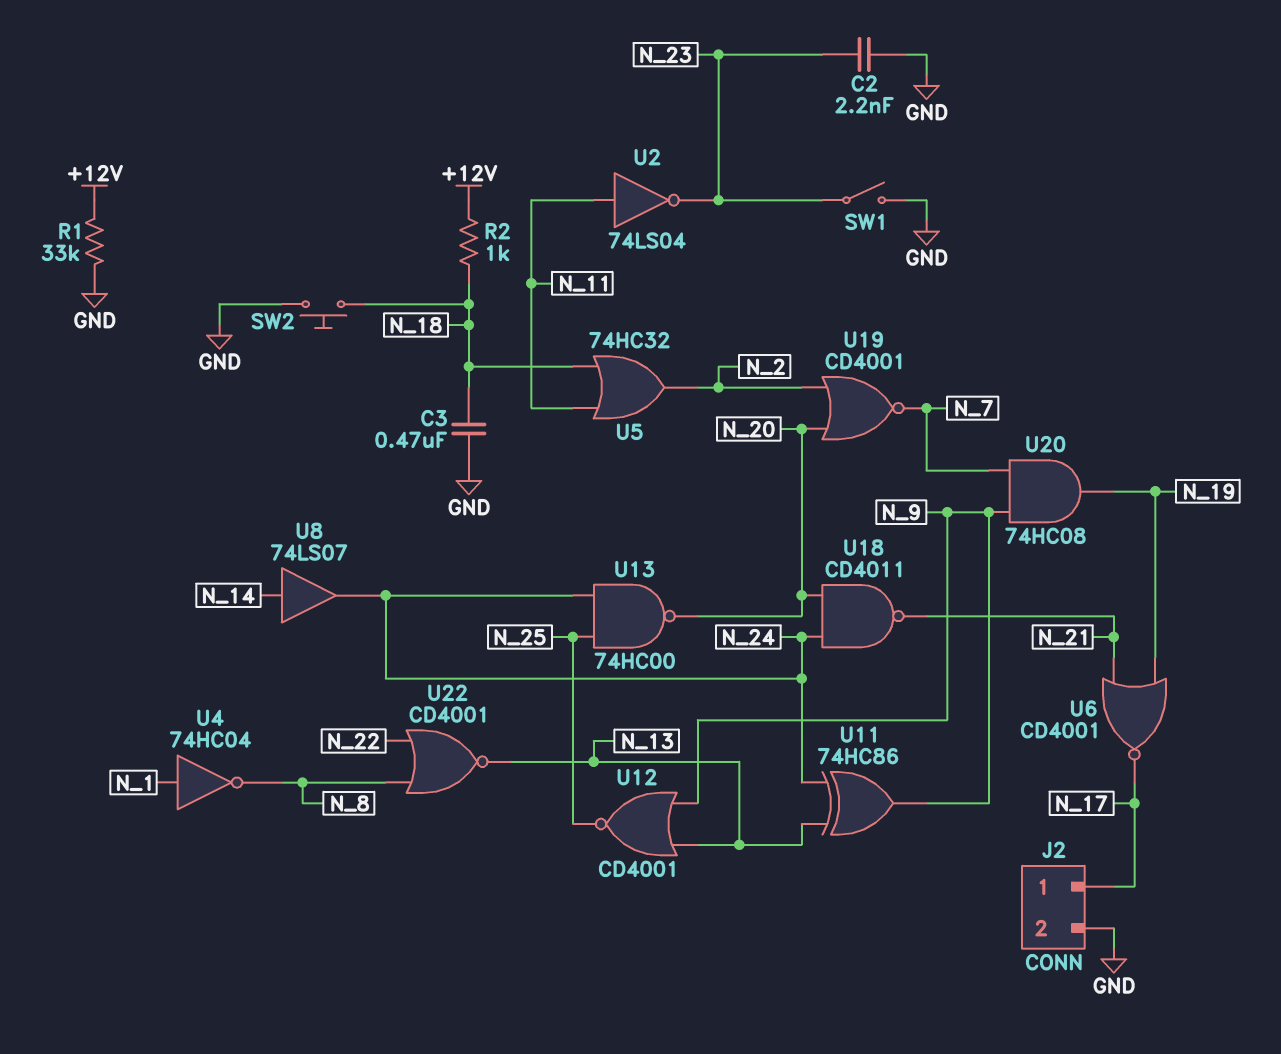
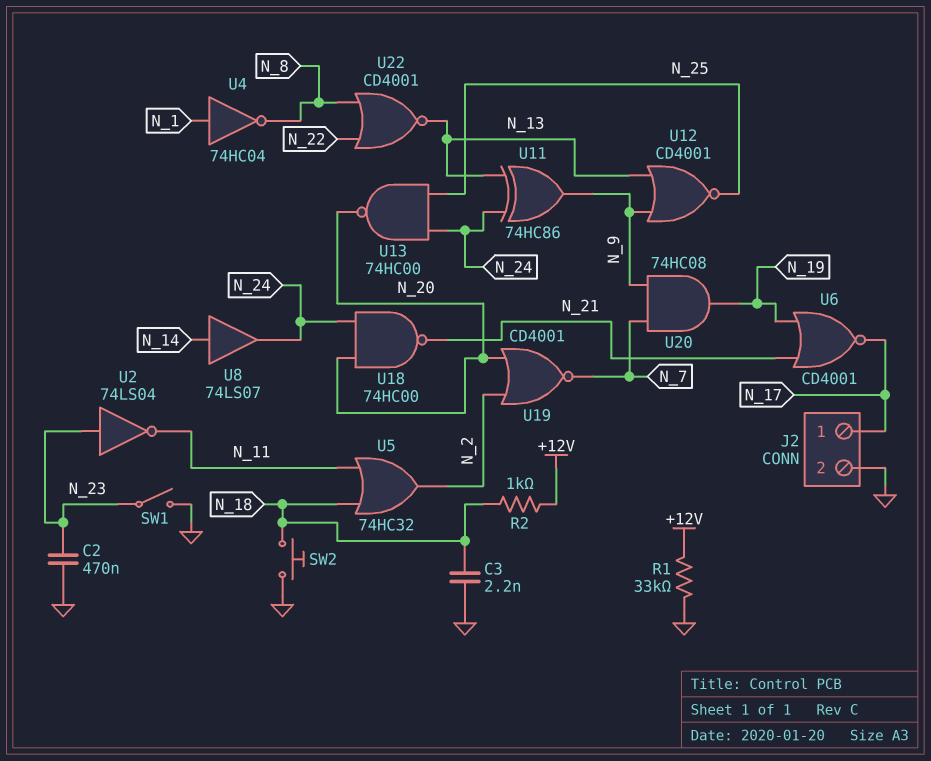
C2: 2.2nF (GND, N_23) -> 470nF (GND, N_23)
C3: 470nF (GND, N_18) -> 2.2nF (GND, N_18)
U2: NOT 74LS04 (in N_11, out N_23) -> NOT 74LS04 (in N_23, out N_11)
U18: NAND CD4011 (in N_20, in N_24, out N_21) -> NAND 74HC00 (in N_20, in N_24, out N_21)

